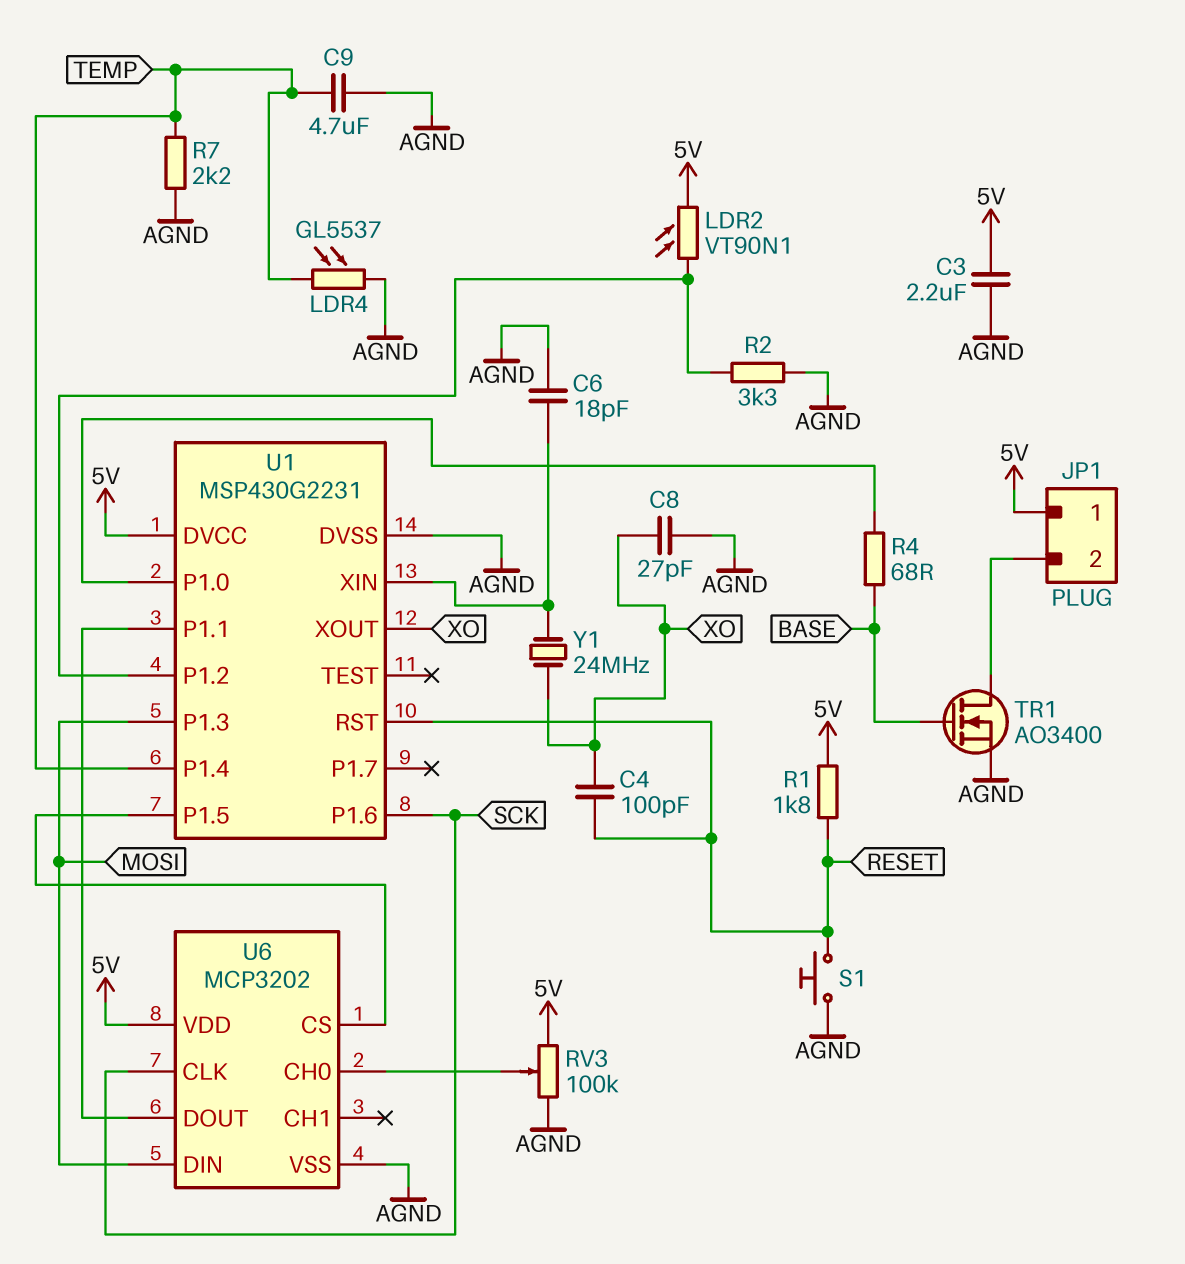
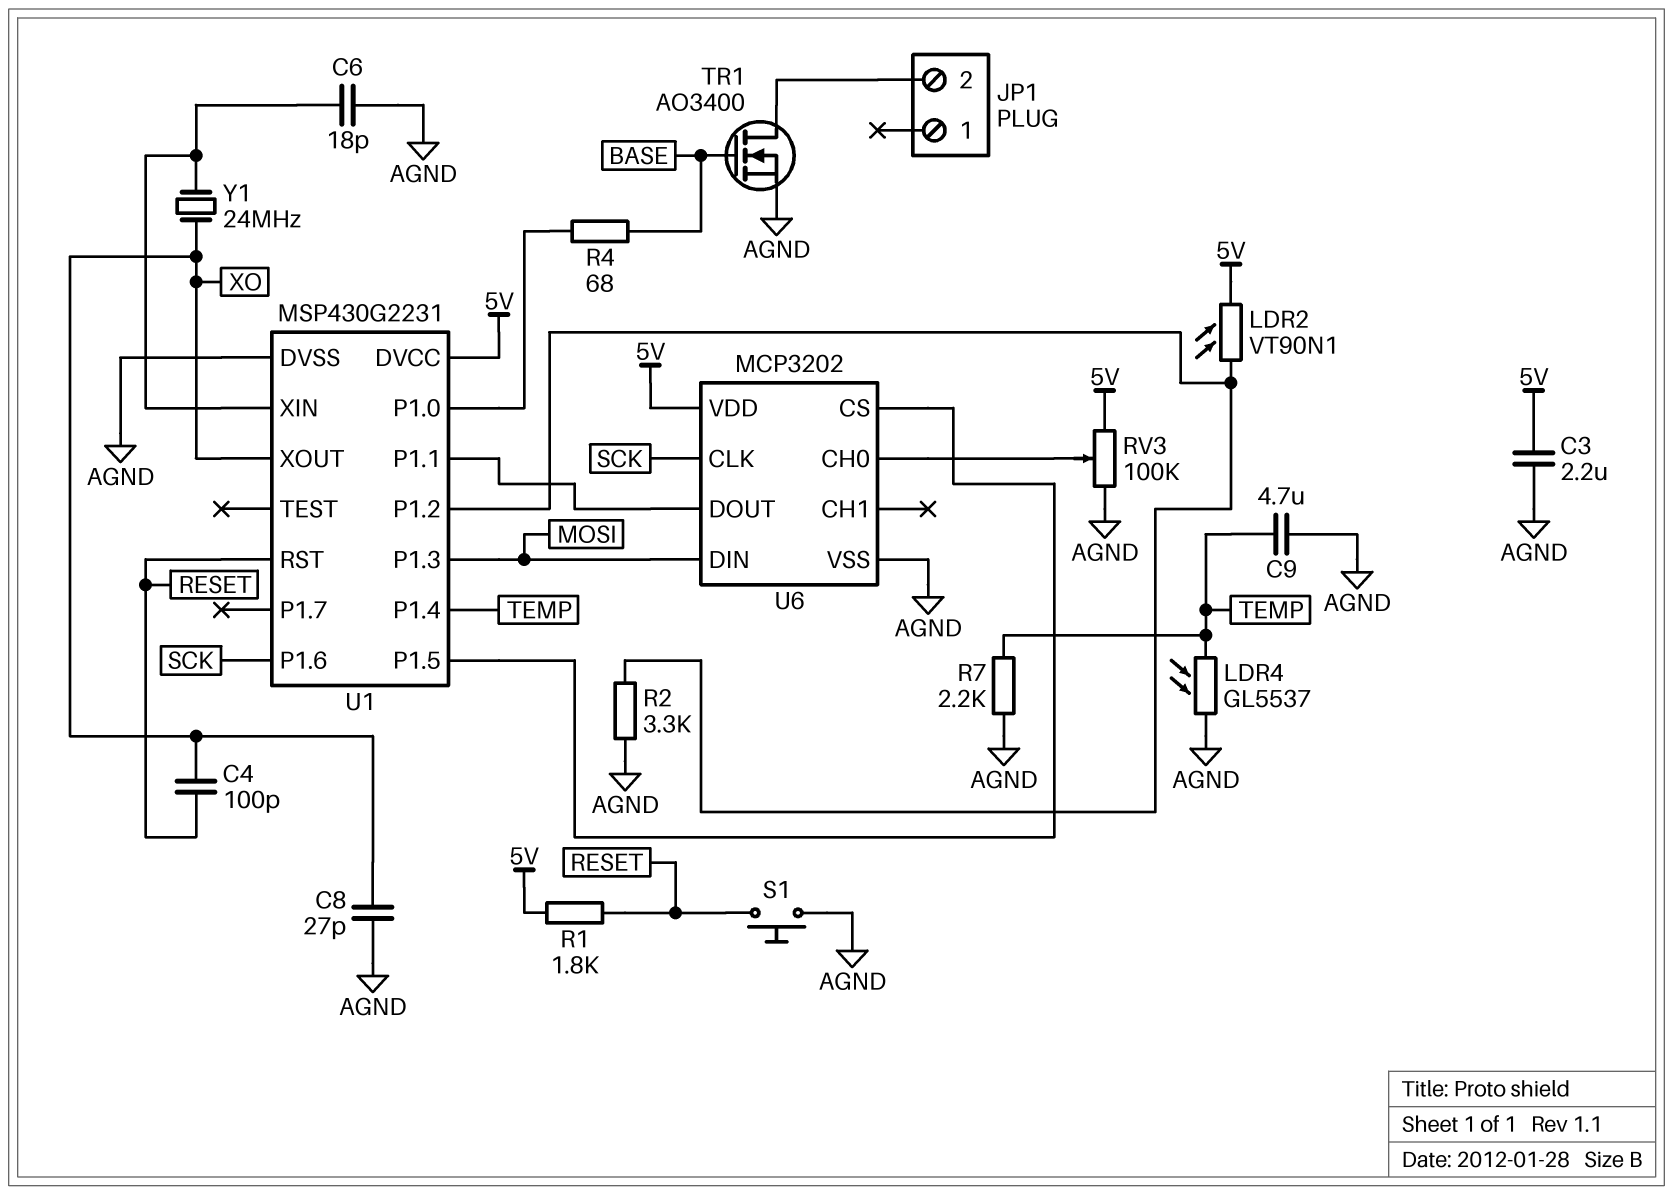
JP1 pin 1: 5V -> none

